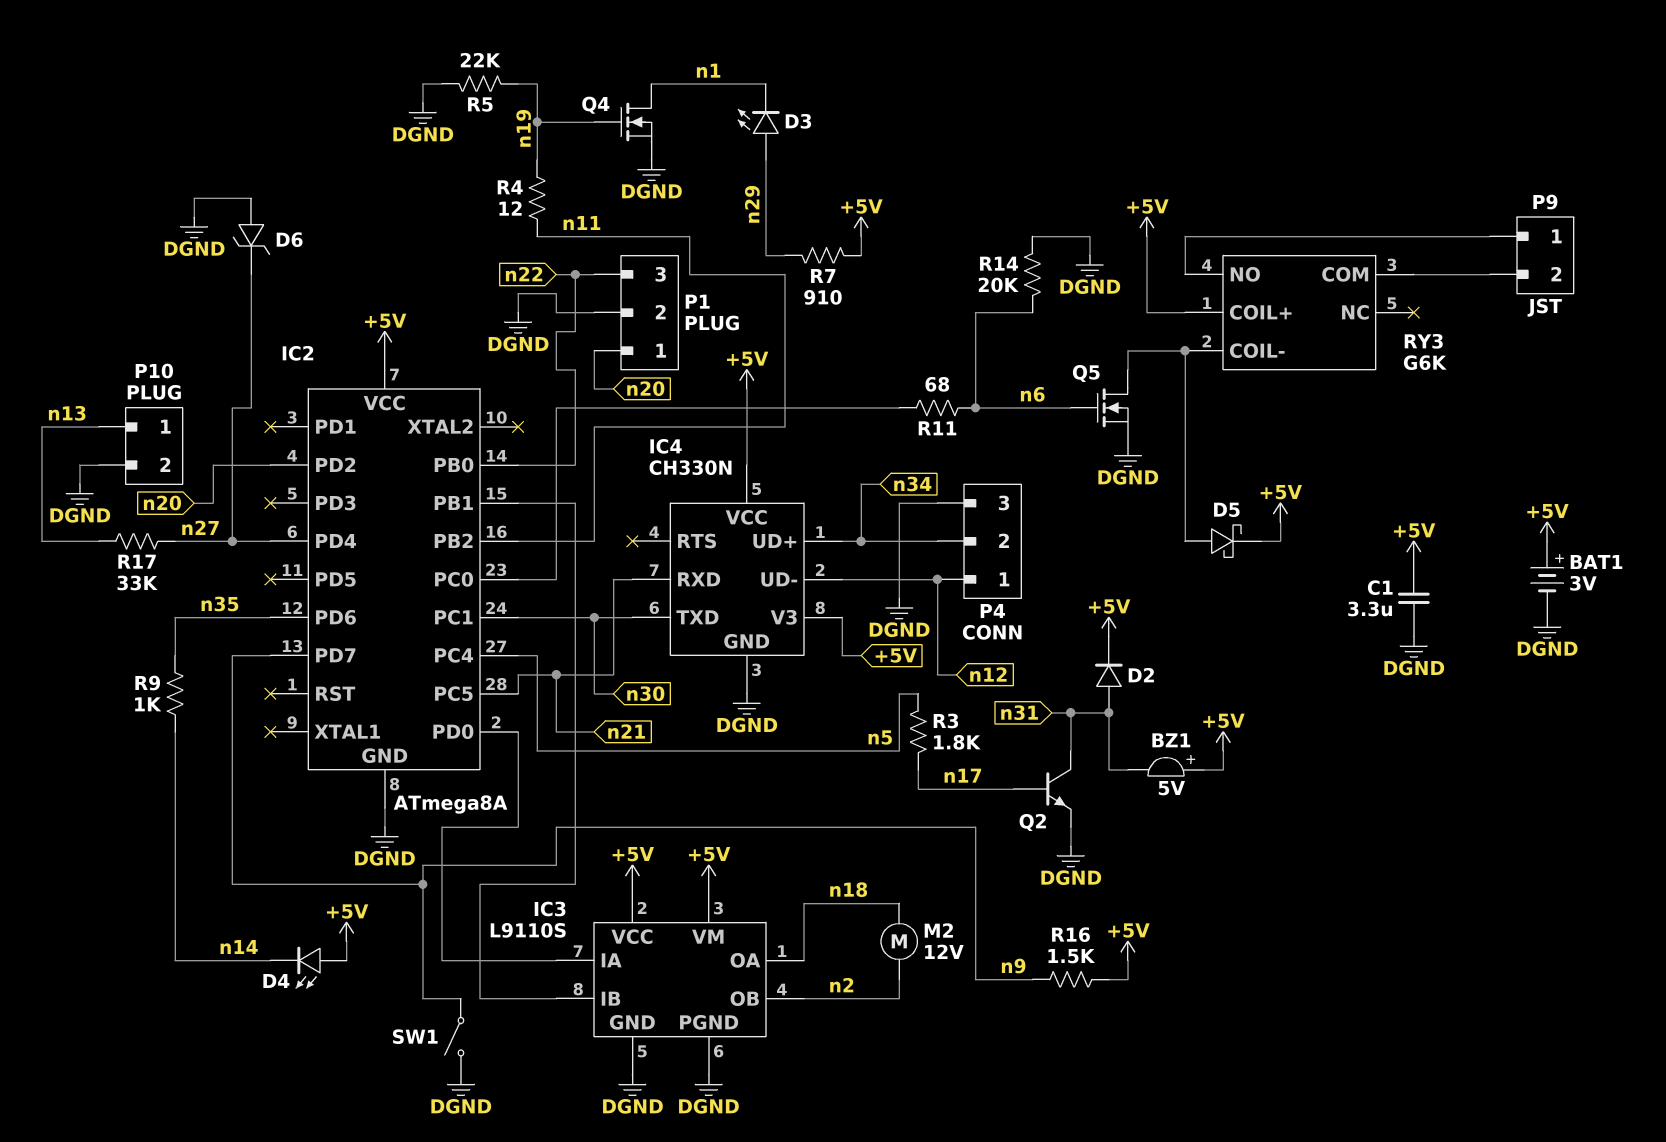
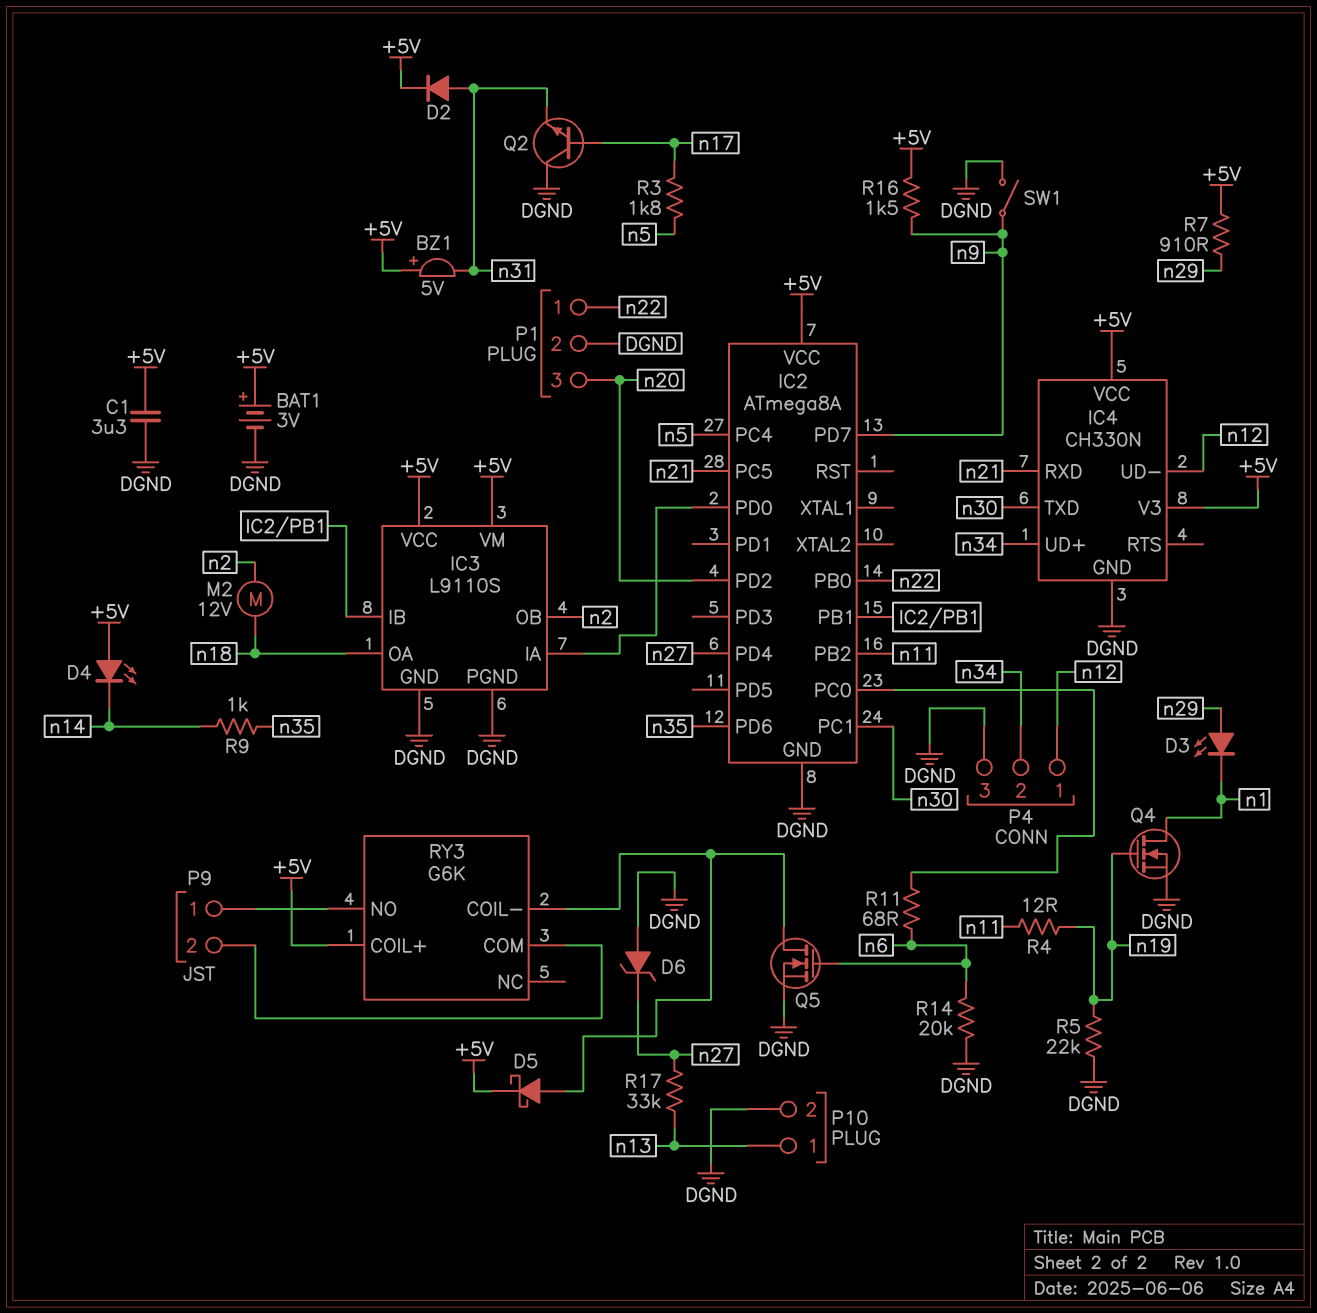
P1 pin 1: n20 -> n22
P1 pin 3: n22 -> n20
Q2: NPN (B n17, C n31, E DGND) -> NPN (B n17, C DGND, E n31)

